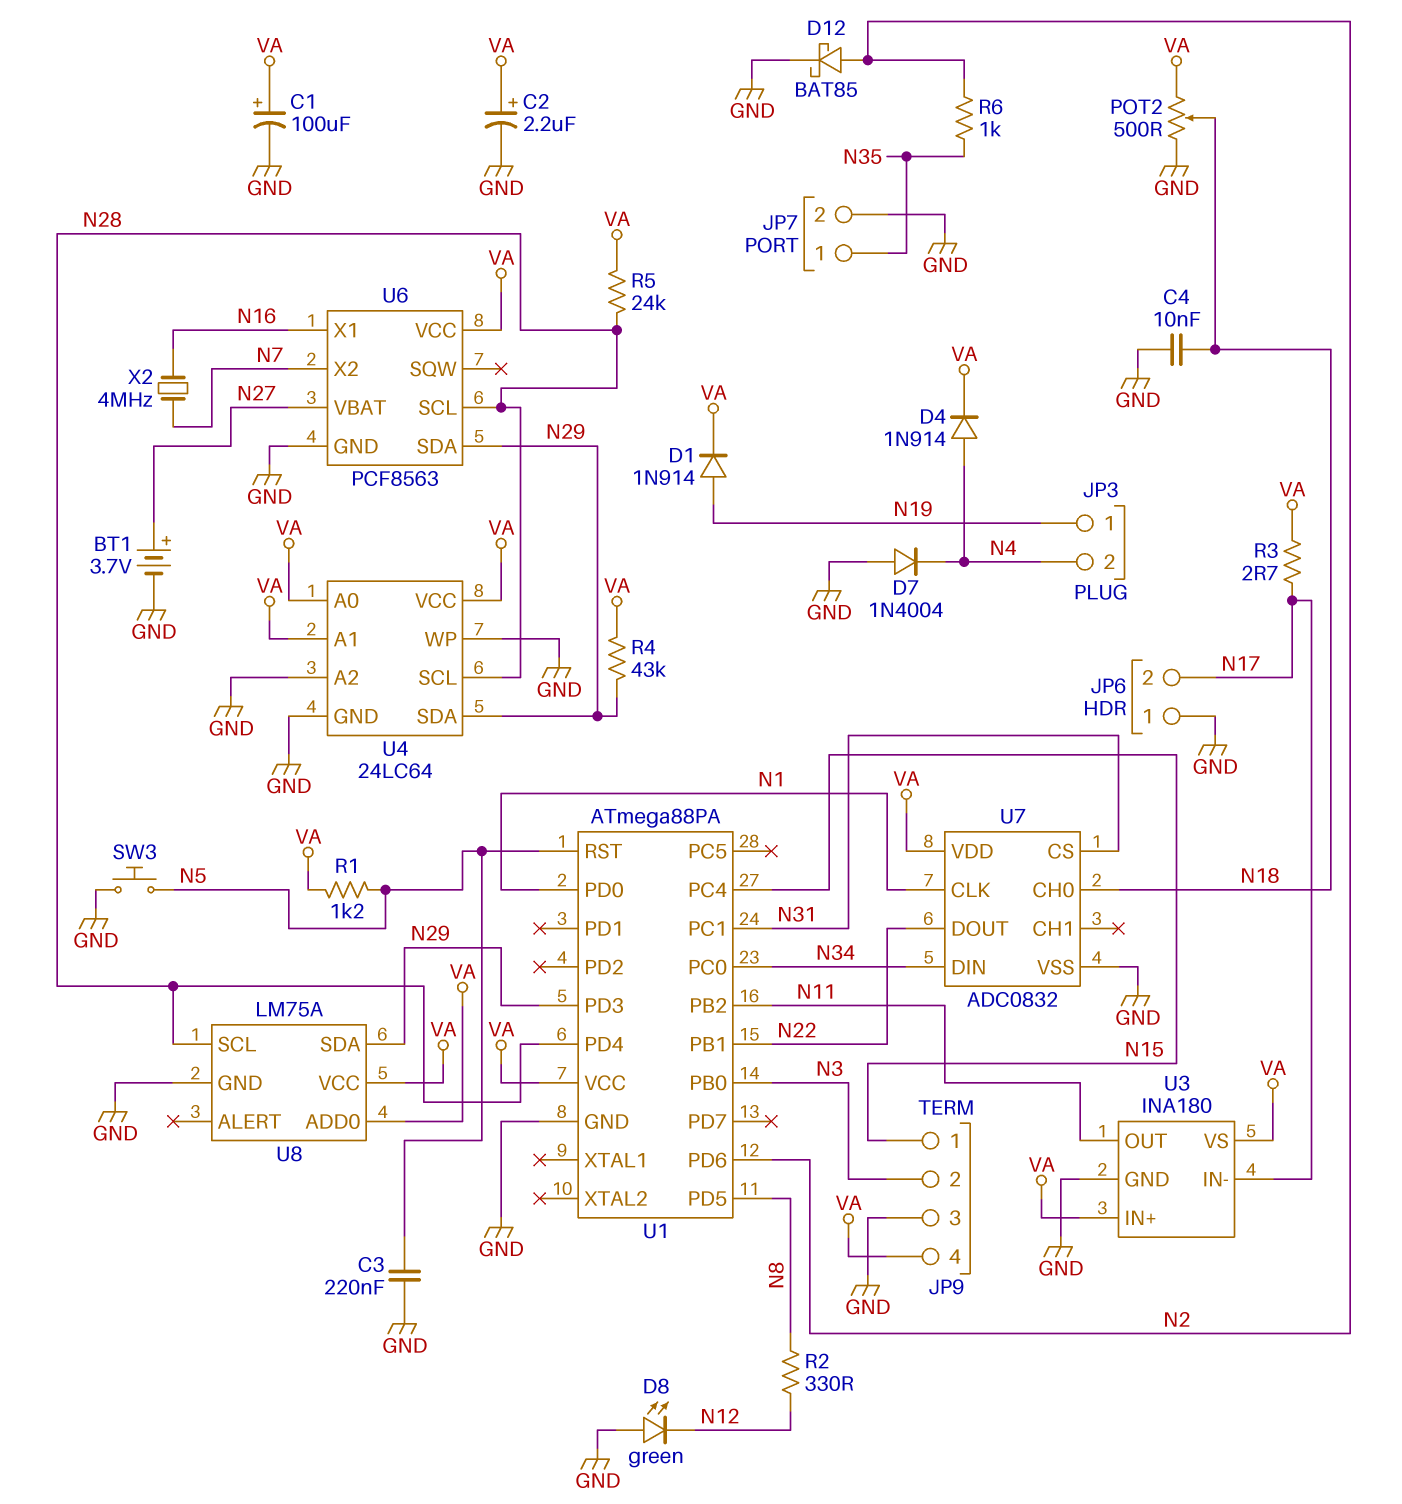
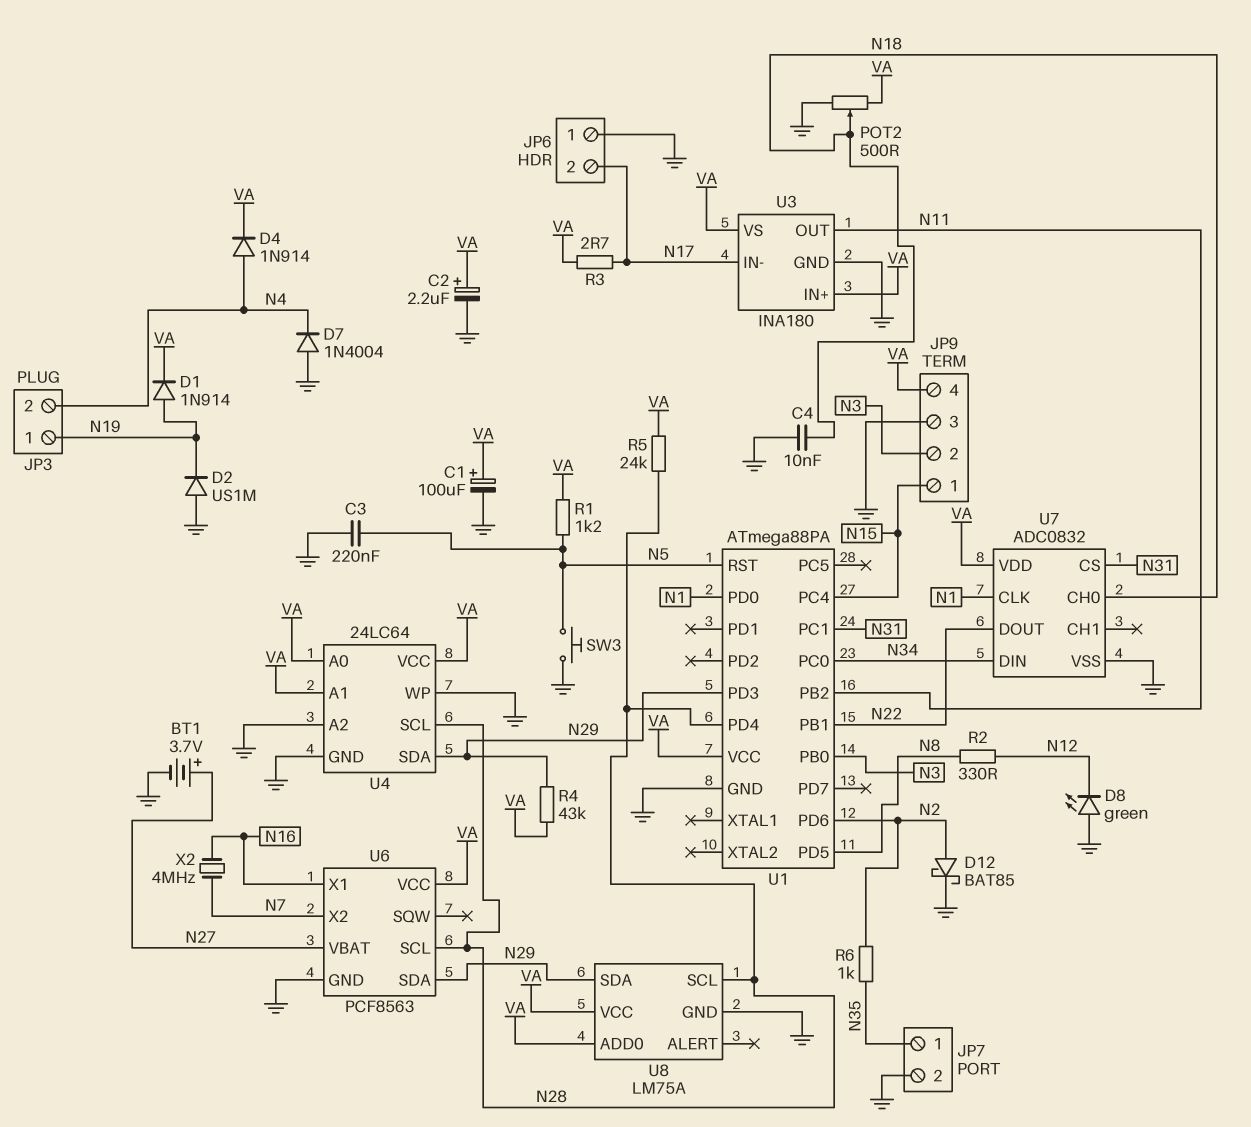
D2: none -> diode US1M (A GND, K N19)

